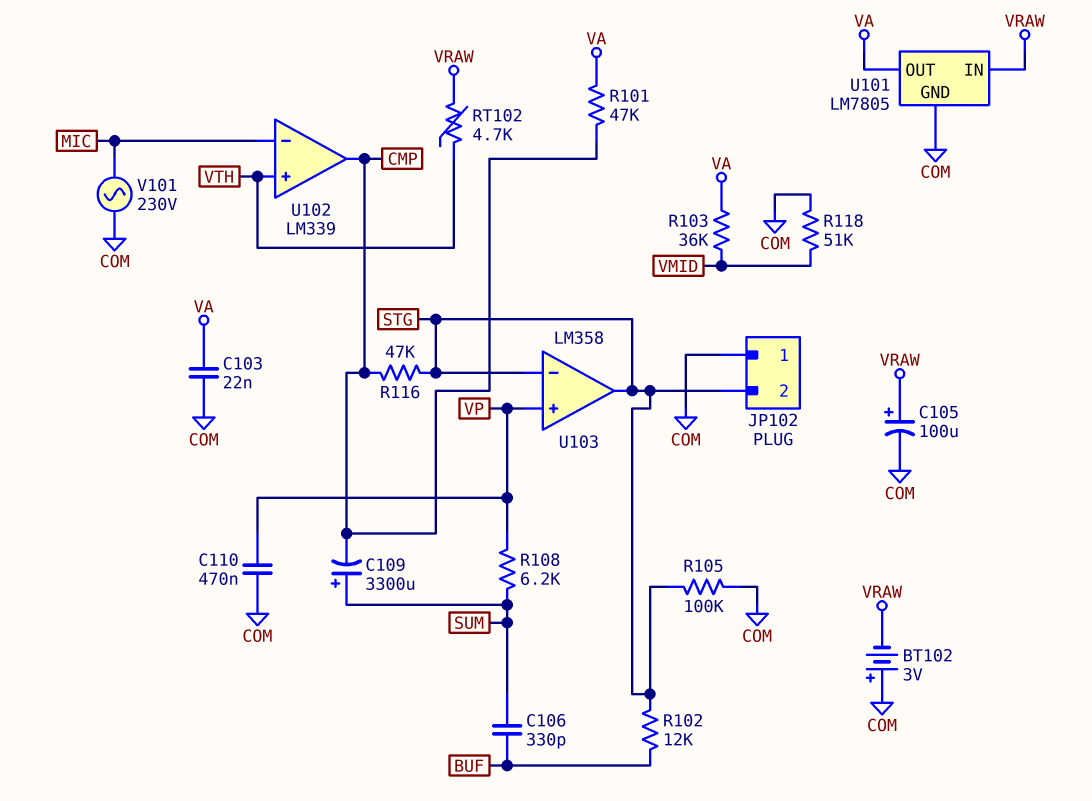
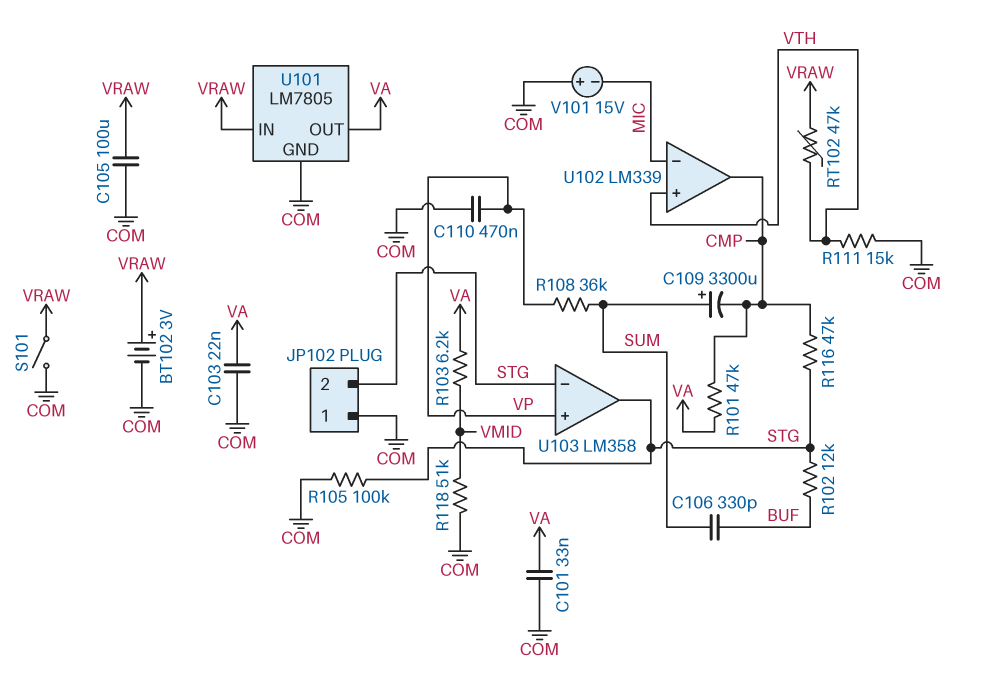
BT102: 3V (plus COM, minus VRAW) -> 3V (plus VRAW, minus COM)
C101: none -> 33nF (COM, VA)
C105: 100uF (plus VRAW, minus COM) -> 100uF (COM, VRAW)
R103: 36k (VA, VMID) -> 6.2k (VA, VMID)
R108: 6.2k (SUM, VP) -> 36k (SUM, VP)
R111: none -> 15k (COM, VTH)
RT102: 4.7k (VRAW, VTH) -> 47k (VRAW, VTH)
S101: none -> switch (COM, VRAW)
V101: AC 230V (COM, MIC) -> 15V (plus COM, minus MIC)

